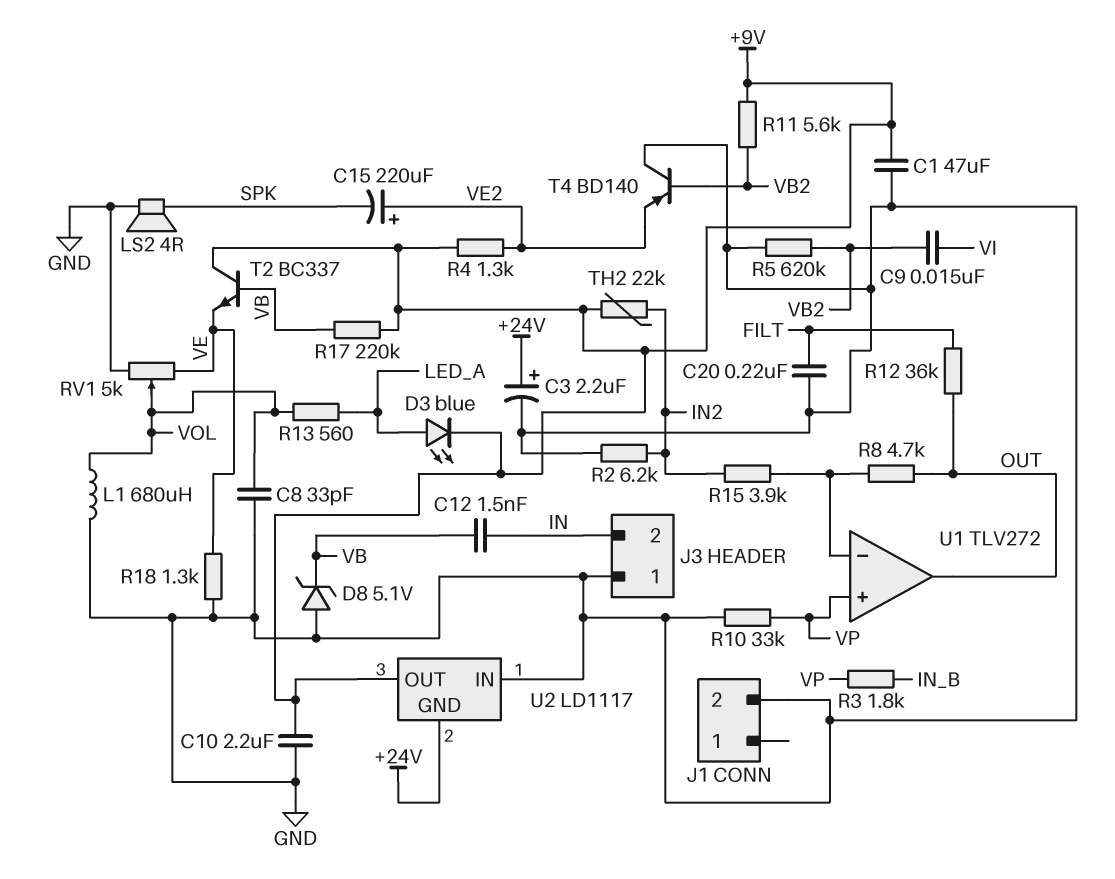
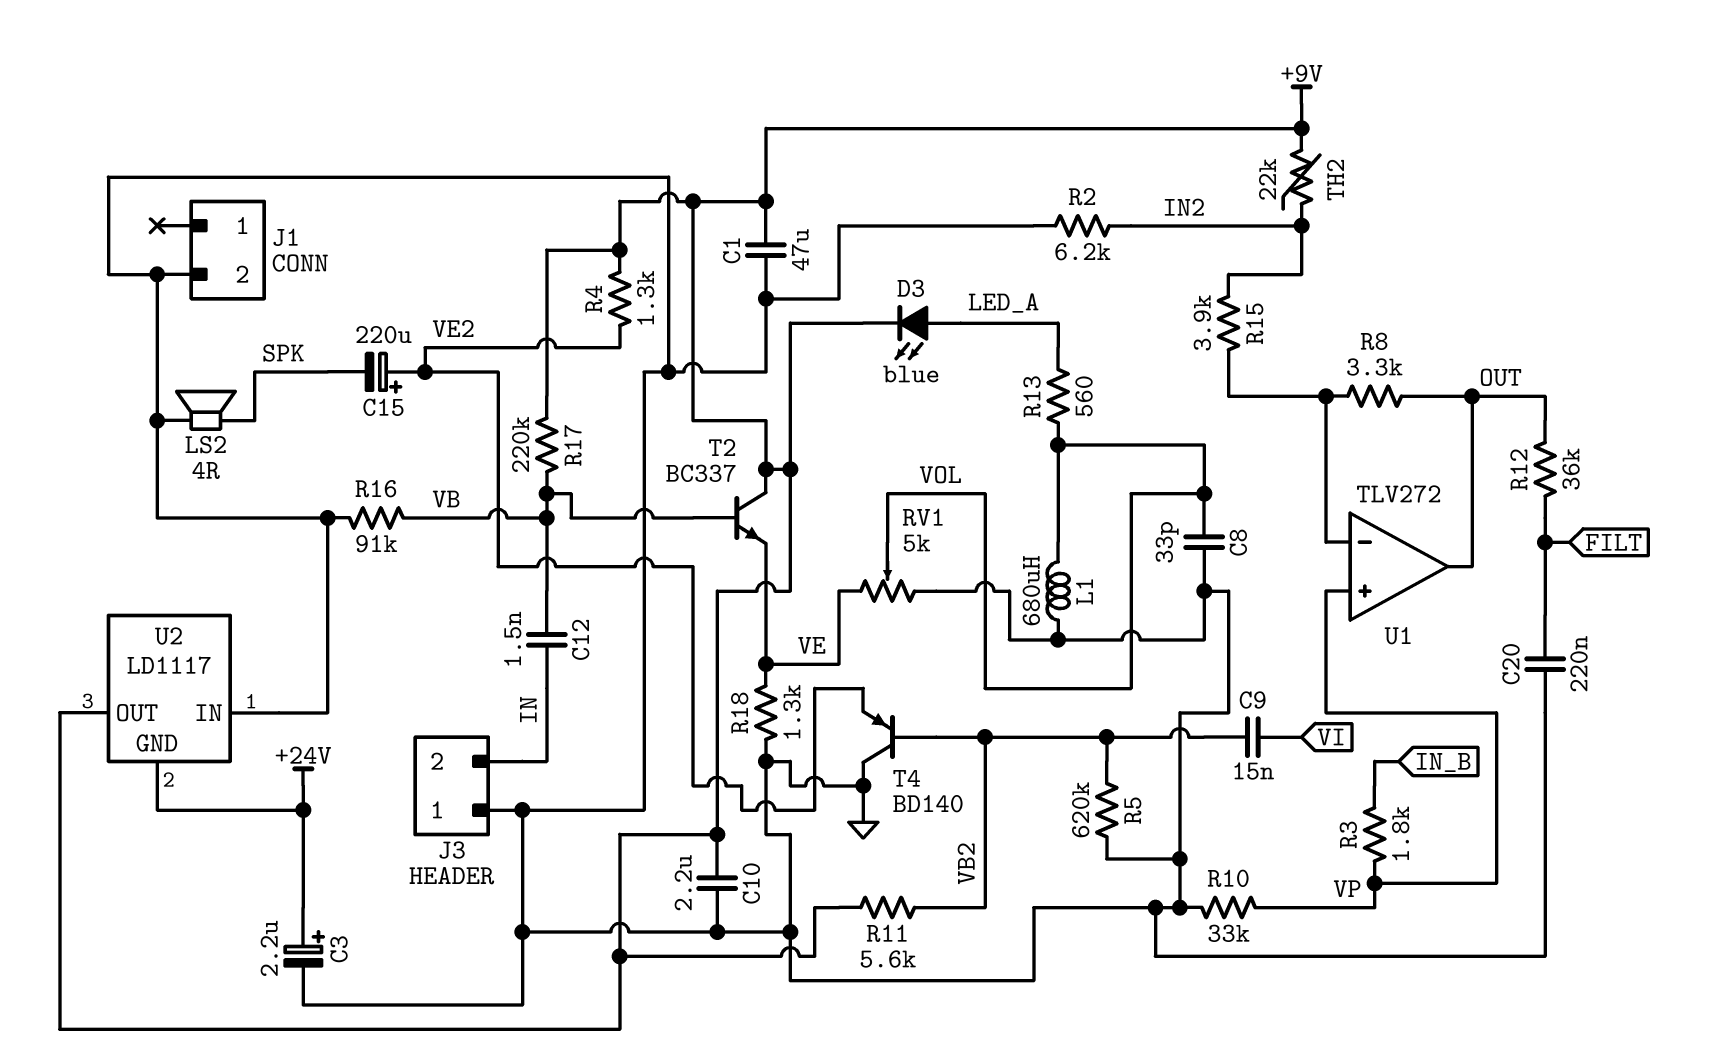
D8: zener 5.1V (A GND, K VB) -> none
R8: 4.7k (OUT, U1/in-) -> 3.3k (OUT, U1/in-)
R16: none -> 91k (GND, VB)

